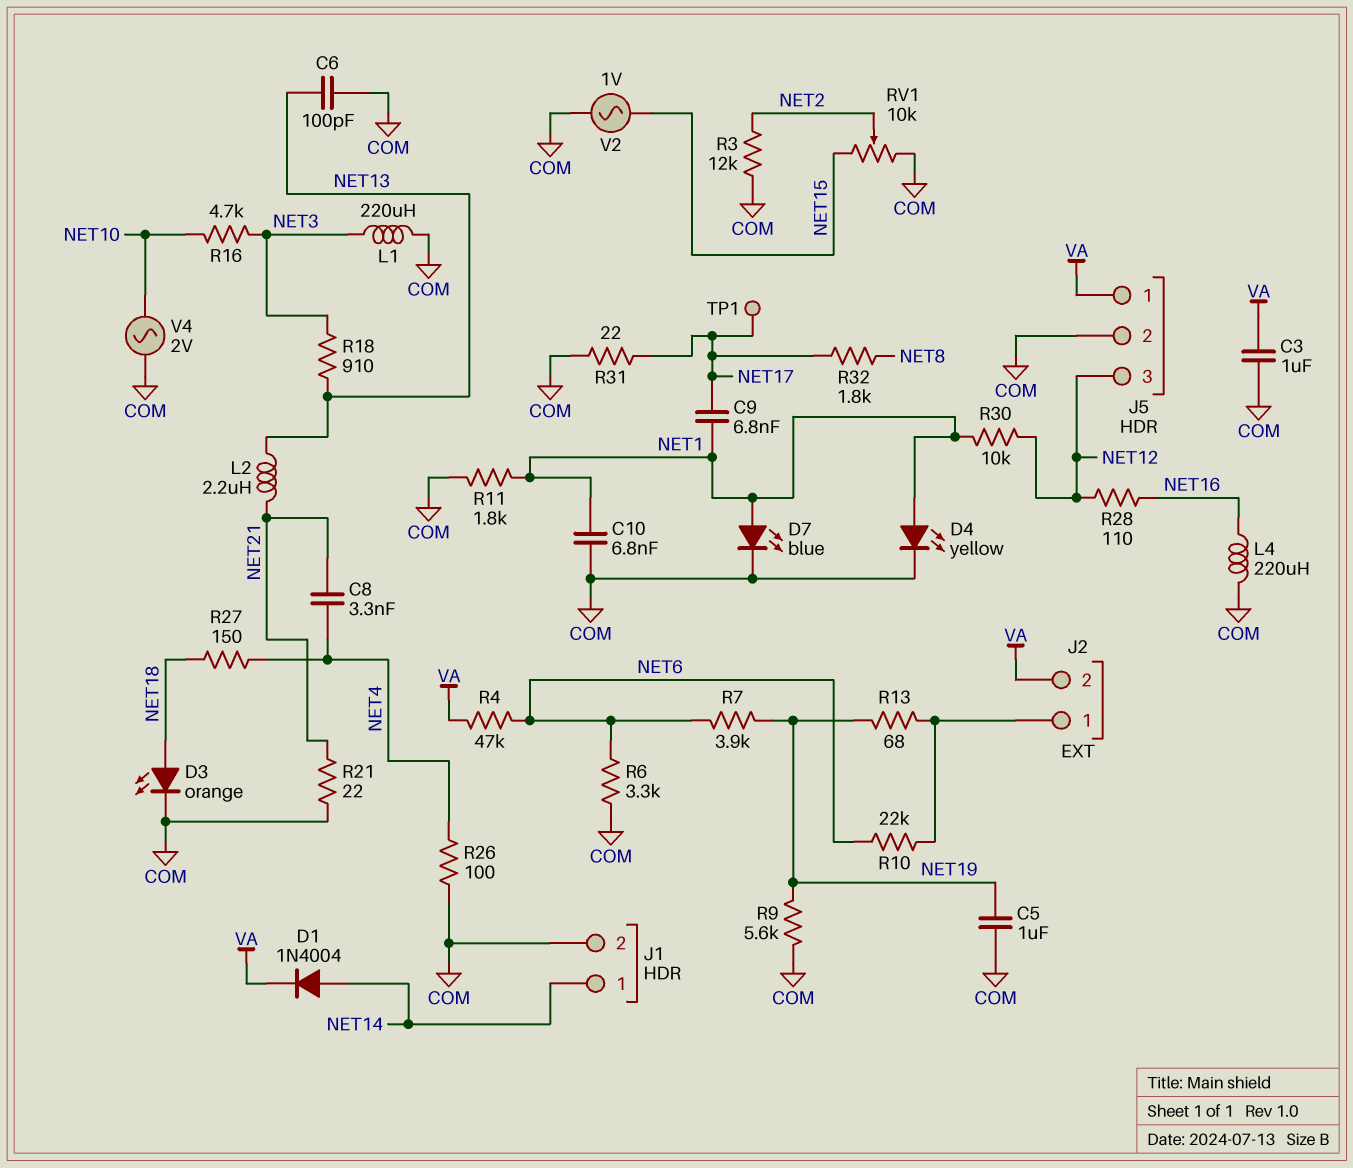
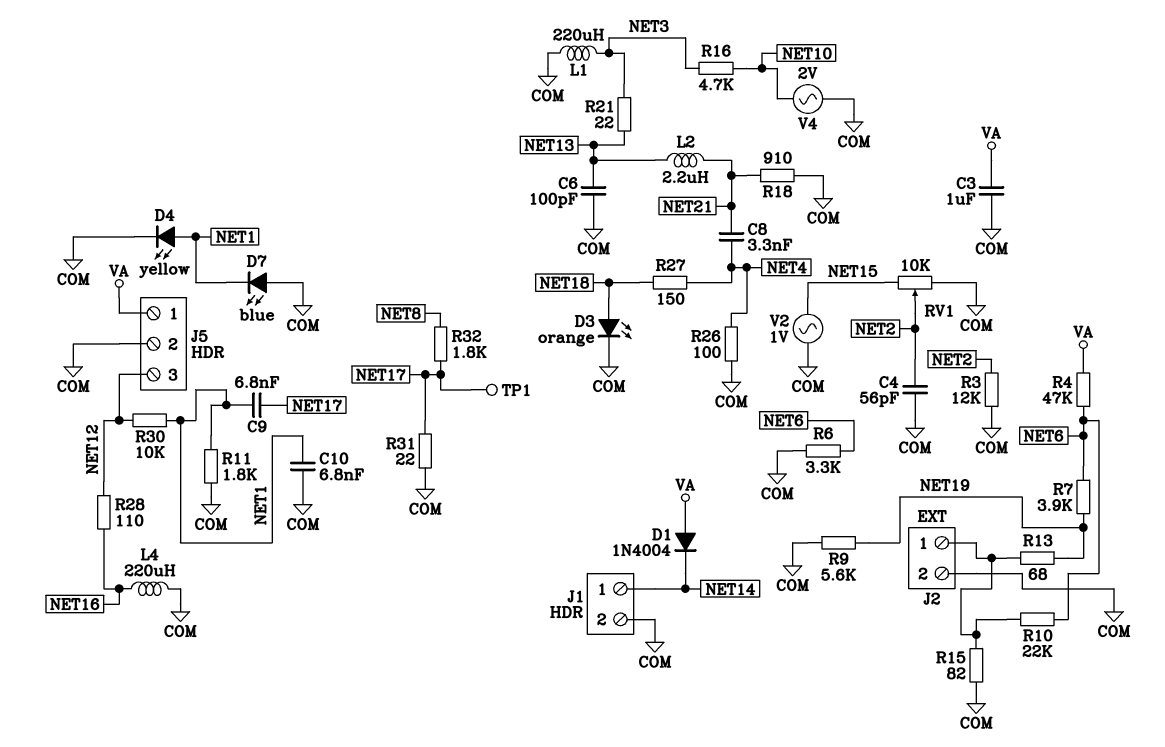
C4: none -> 56pF (COM, NET2)
C5: 1uF (COM, NET19) -> none
D1: diode 1N4004 (A NET14, K VA) -> diode 1N4004 (A VA, K NET14)
D7: LED blue (A NET1, K COM) -> LED blue (A COM, K NET1)
J2 pin 2: VA -> COM
R15: none -> 82 (COM, J2/1)
R18: 910 (NET3, NET13) -> 910 (COM, NET21)
R21: 22 (COM, NET21) -> 22 (NET3, NET13)

